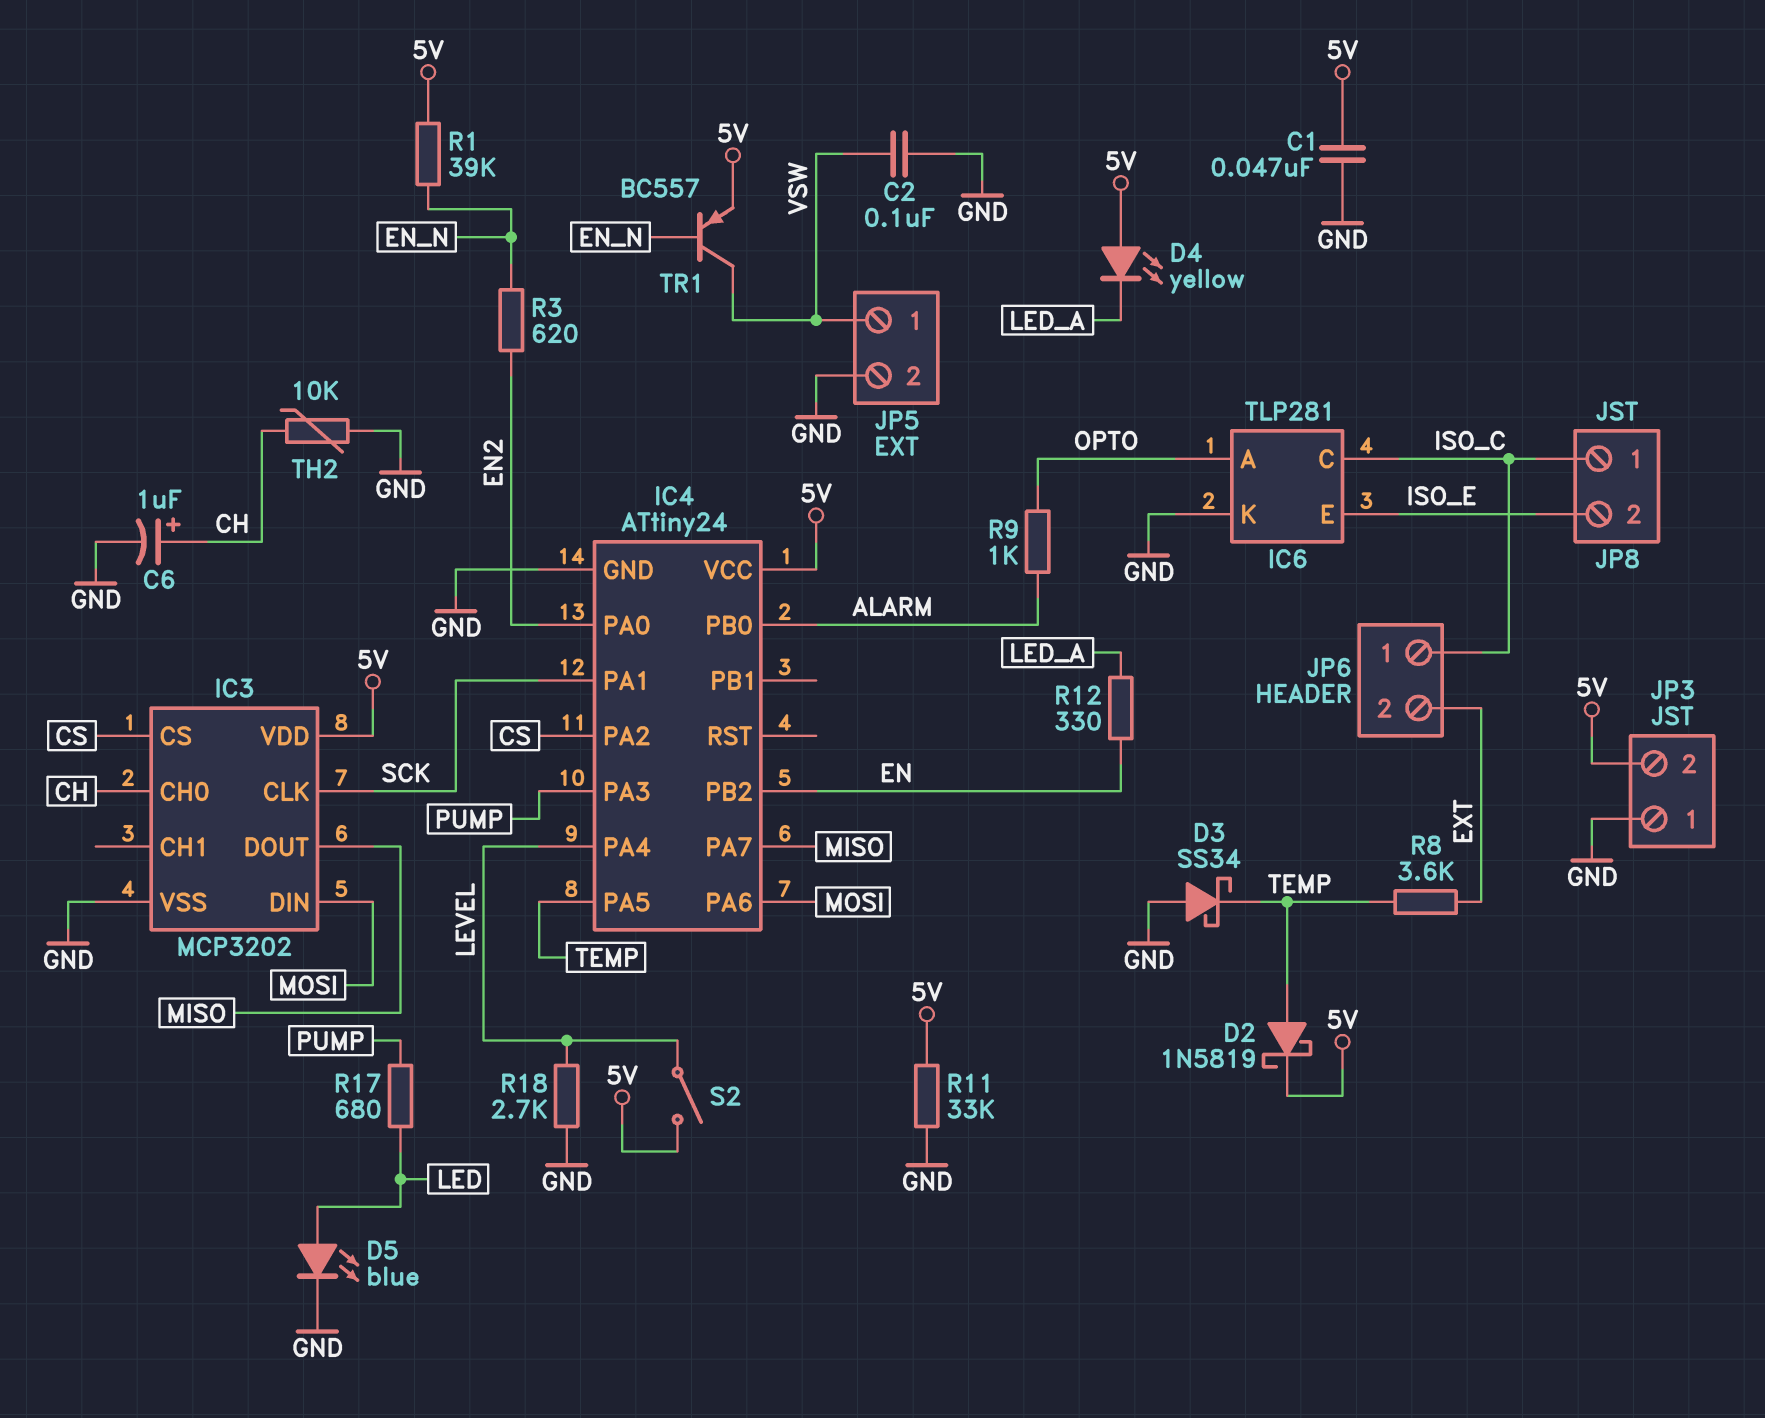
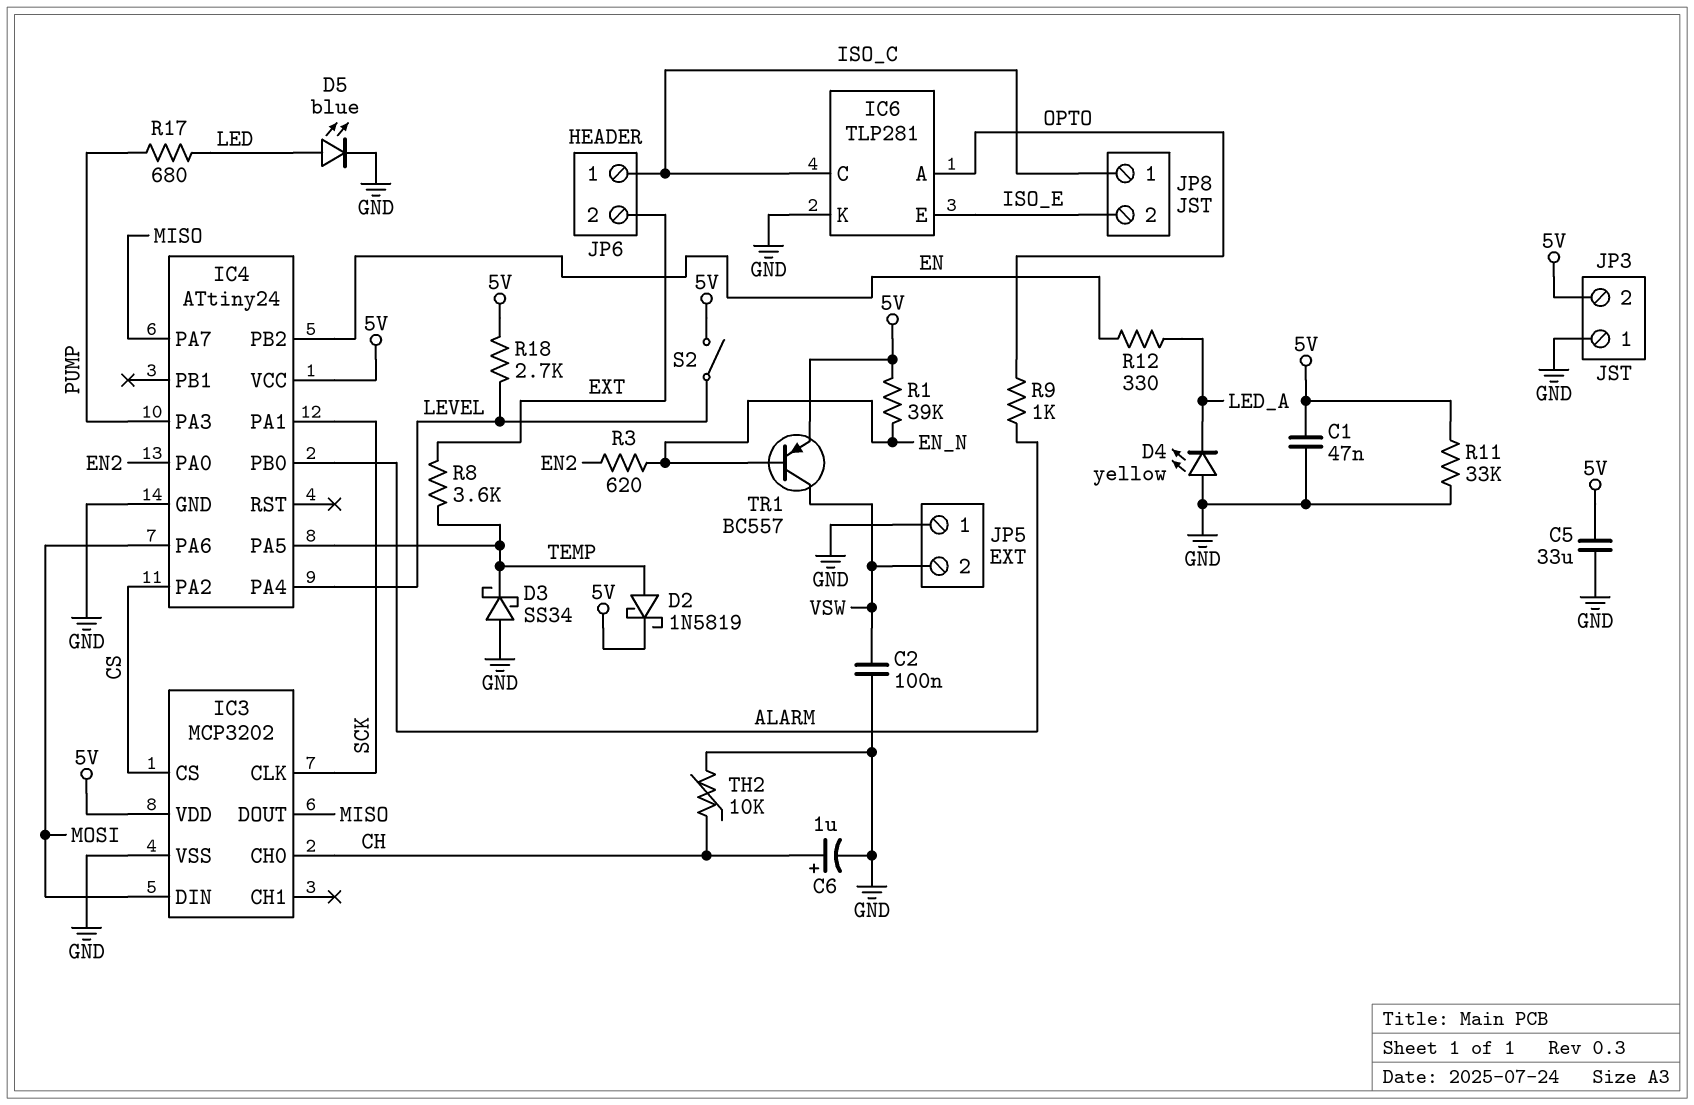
C5: none -> 33uF (5V, GND)
D4: LED yellow (A 5V, K LED_A) -> LED yellow (A GND, K LED_A)
JP5 pin 1: VSW -> GND
JP5 pin 2: GND -> VSW
R18: 2.7k (GND, LEVEL) -> 2.7k (5V, LEVEL)

